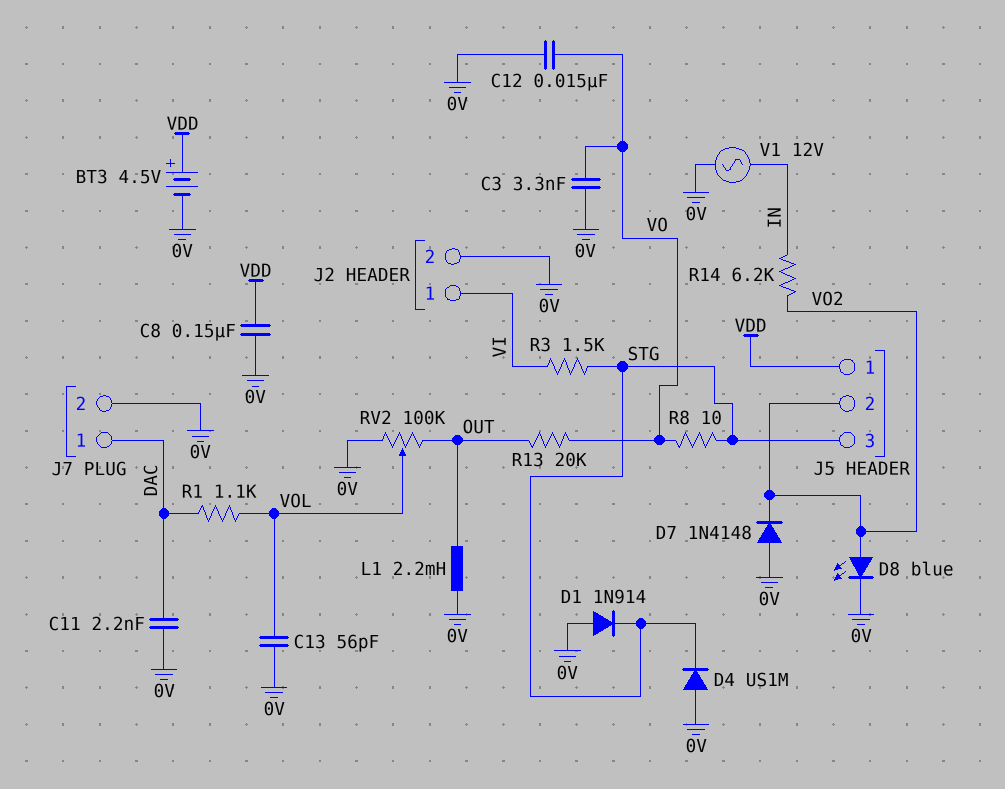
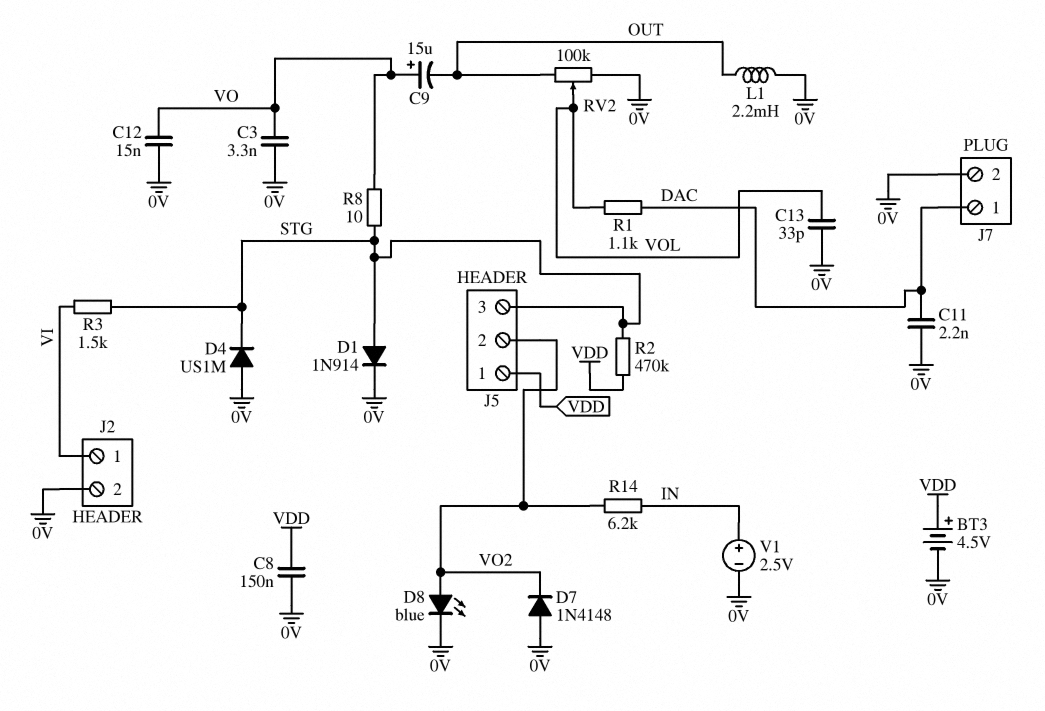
C9: none -> 15uF (plus VO, minus OUT)
C13: 56pF (0V, VOL) -> 33pF (0V, VOL)
D1: diode 1N914 (A 0V, K STG) -> diode 1N914 (A STG, K 0V)
R2: none -> 470k (STG, VDD)
R13: 20k (OUT, VO) -> none
V1: AC 12V (0V, IN) -> 2.5V (plus IN, minus 0V)

